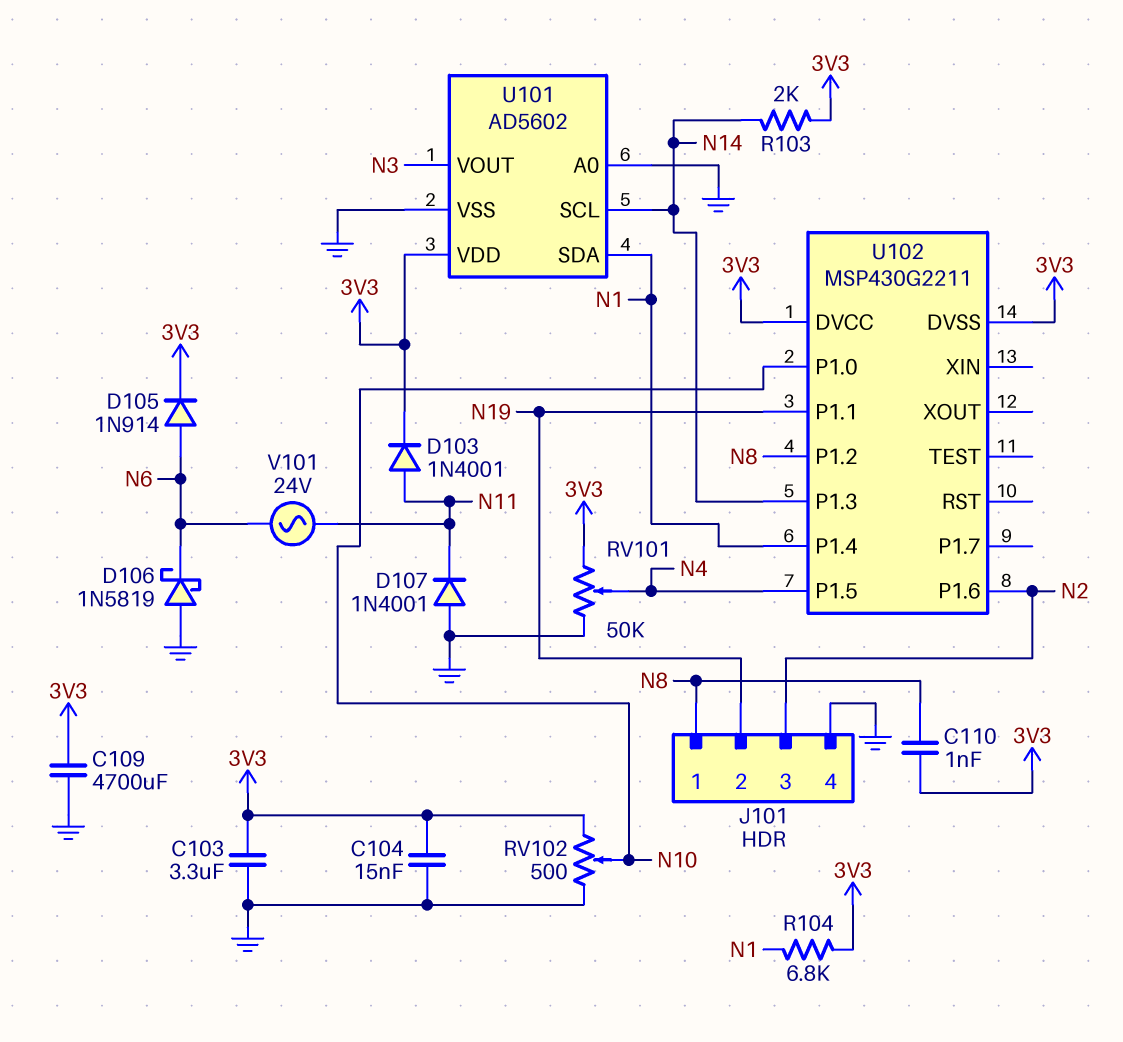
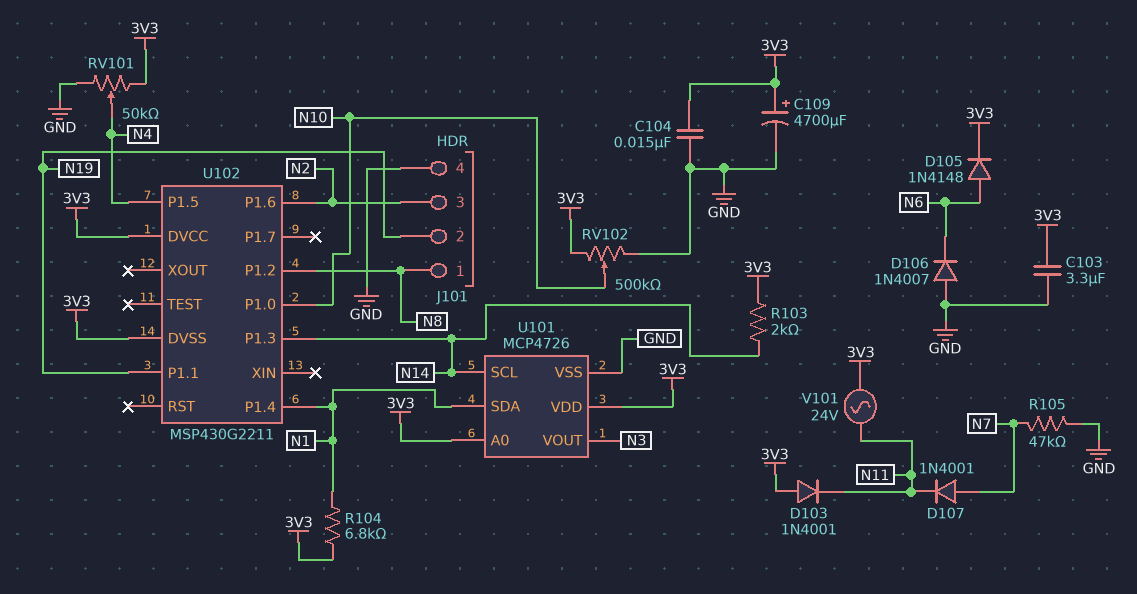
C109: 4700uF (3V3, GND) -> 4700uF (plus 3V3, minus GND)
C110: 1nF (3V3, N8) -> none
D103: diode 1N4001 (A N11, K 3V3) -> diode 1N4001 (A 3V3, K N11)
D105: diode 1N914 (A N6, K 3V3) -> diode 1N4148 (A N6, K 3V3)
D106: schottky 1N5819 (A GND, K N6) -> diode 1N4007 (A GND, K N6)
D107: diode 1N4001 (A GND, K N11) -> diode 1N4001 (A N7, K N11)
R105: none -> 47k (GND, N7)
RV102: 500 (3V3, GND, wiper N10) -> 500k (3V3, GND, wiper N10)
U101: AD5602 -> MCP4726
U101 pin A0: GND -> 3V3
V101: AC 24V (N6, N11) -> AC 24V (3V3, N11)

